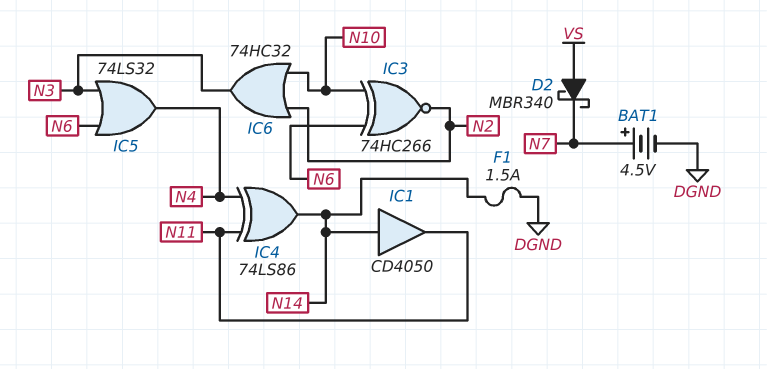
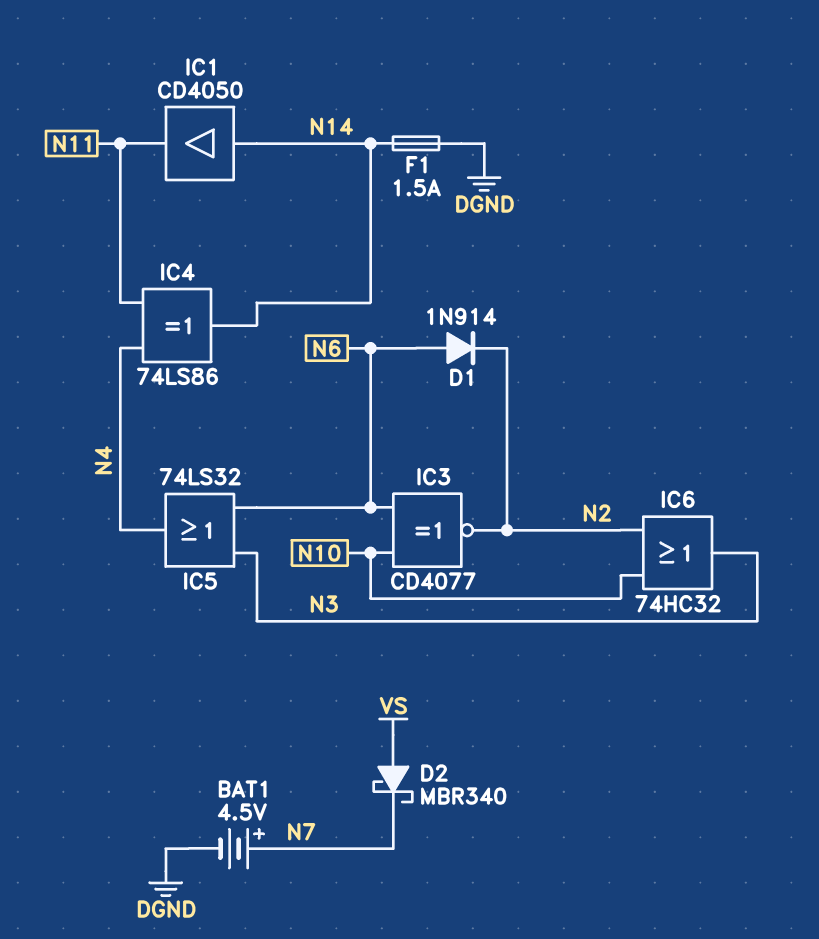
D1: none -> diode 1N914 (A N6, K N2)
IC3: XNOR 74HC266 (in N6, in N10, out N2) -> XNOR CD4077 (in N6, in N10, out N2)

